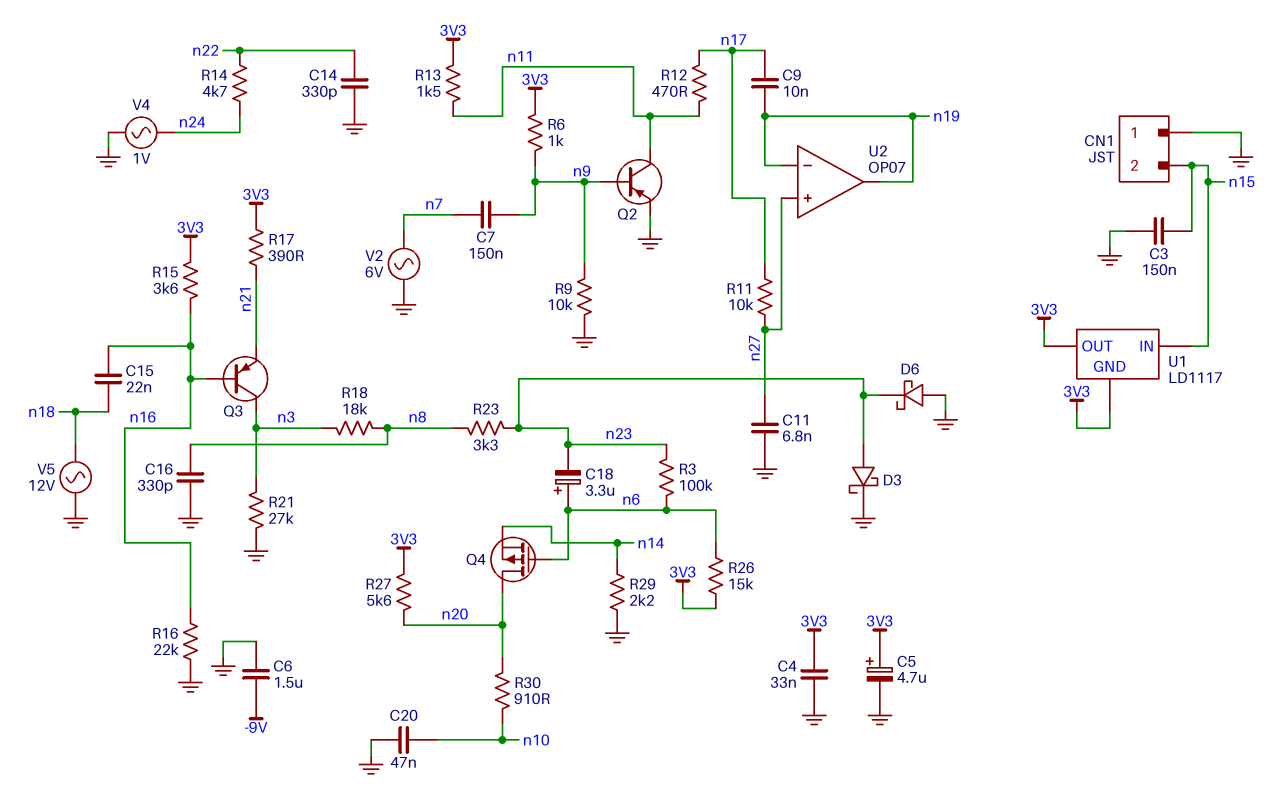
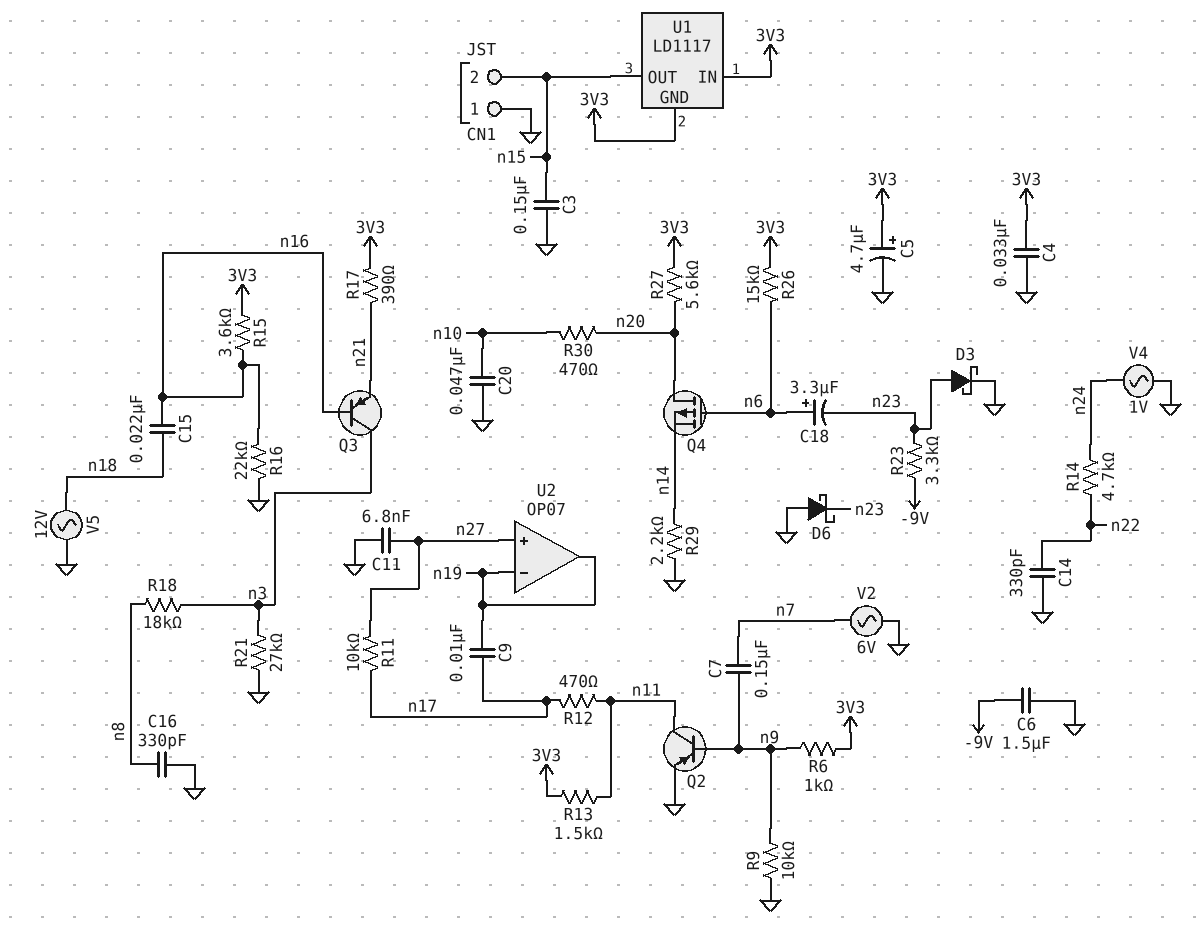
R3: 100k (n6, n23) -> none
R23: 3.3k (n8, n23) -> 3.3k (-9V, n23)
R30: 910 (n10, n20) -> 470 (n10, n20)
U1 pin IN: n15 -> 3V3
U1 pin OUT: 3V3 -> n15

